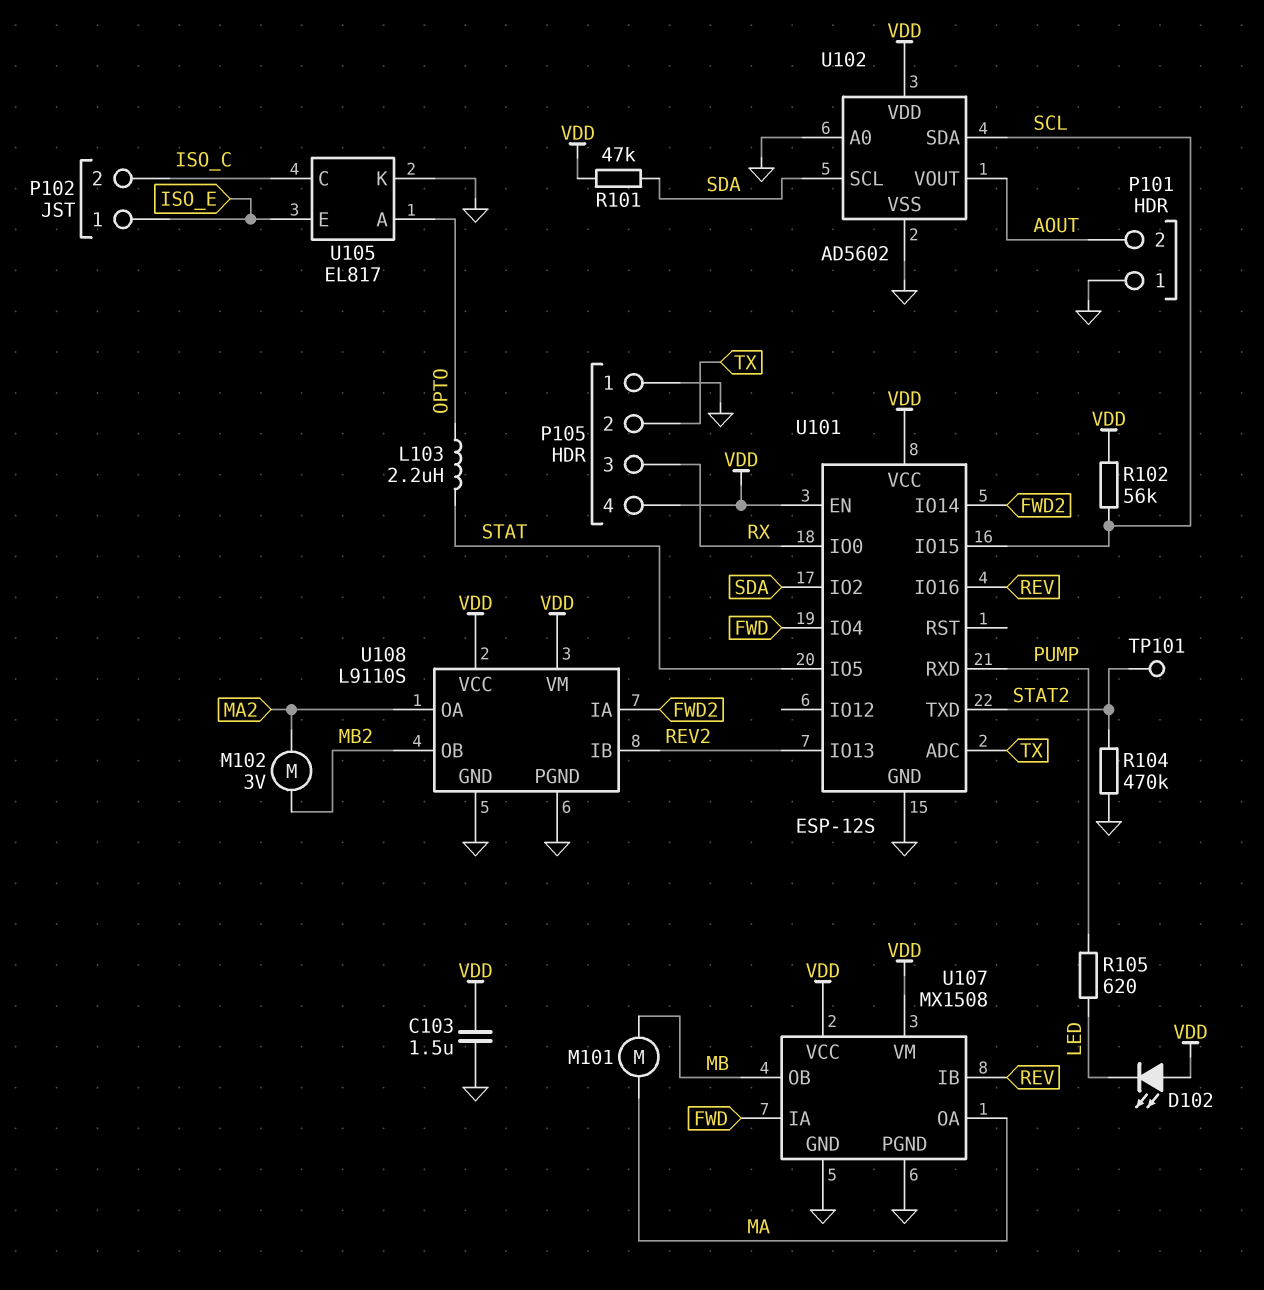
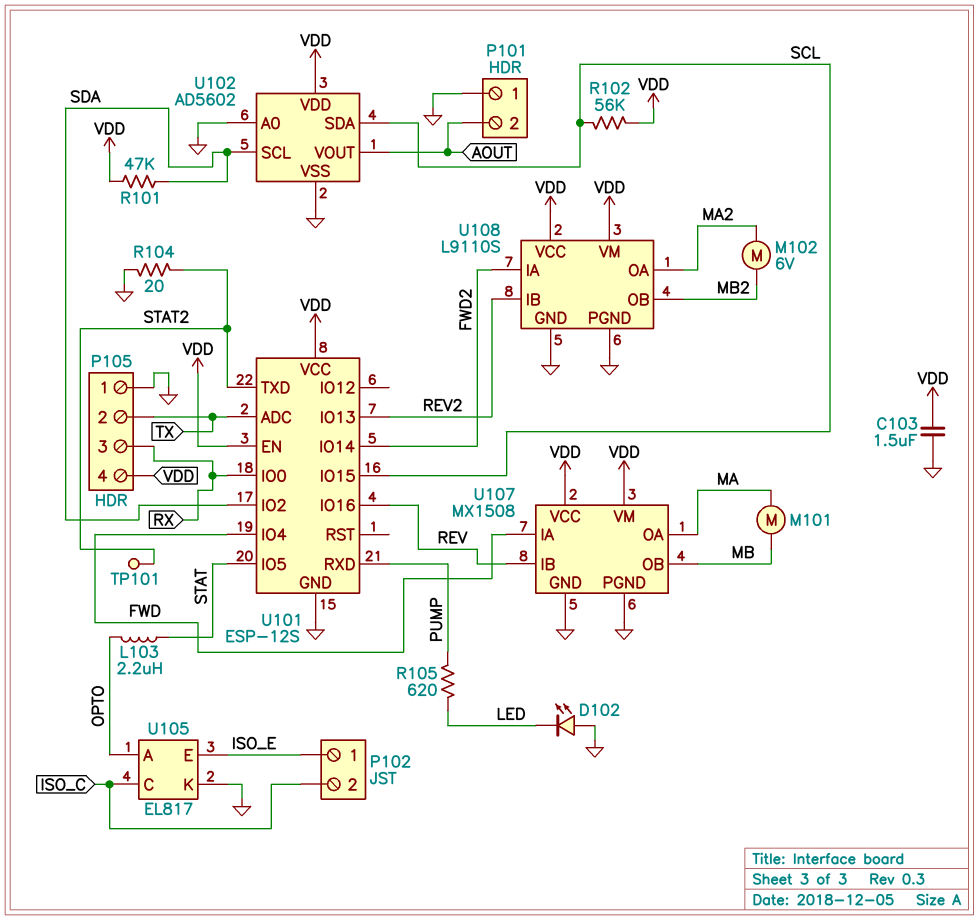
D102: LED (A VDD, K LED) -> LED (A GND, K LED)
M102: motor 3V (MA2, MB2) -> motor 6V (MA2, MB2)
R104: 470k (GND, STAT2) -> 20 (GND, STAT2)

